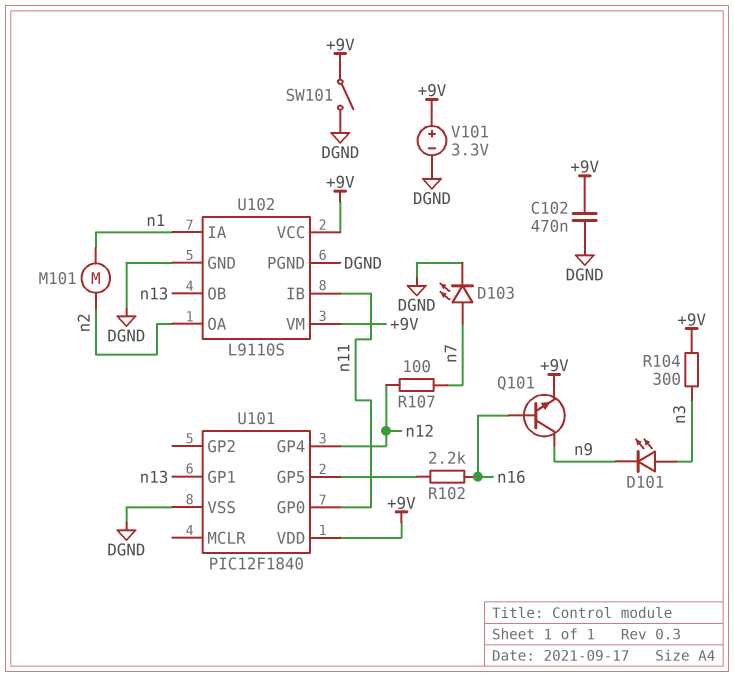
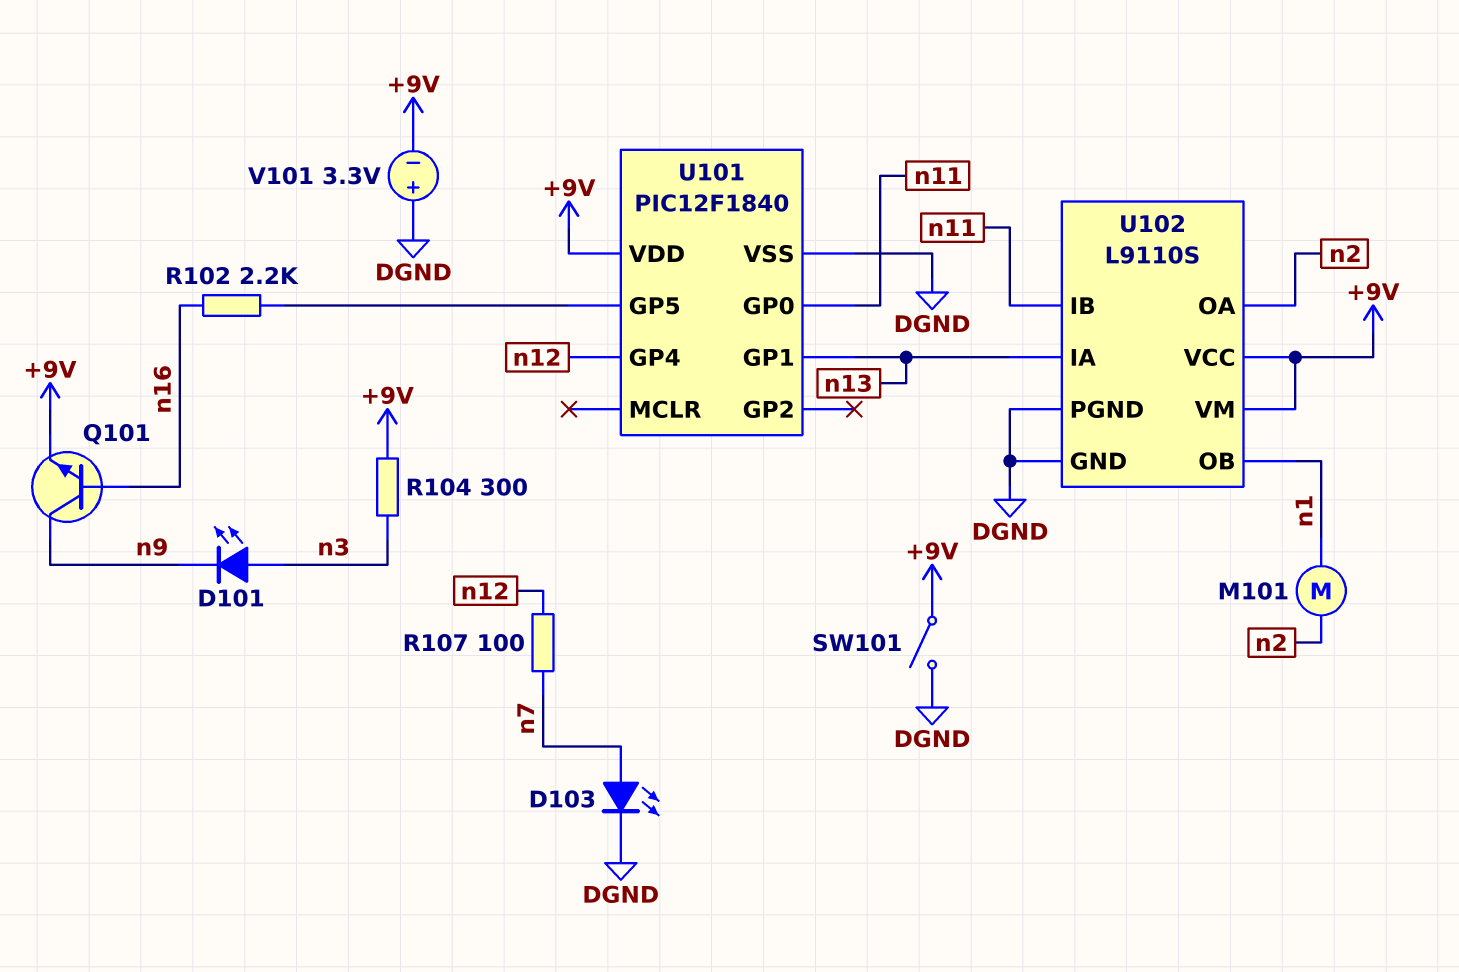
C102: 470nF (+9V, DGND) -> none
U102 pin IA: n1 -> n13
U102 pin OB: n13 -> n1
V101: 3.3V (plus +9V, minus DGND) -> 3.3V (plus DGND, minus +9V)

